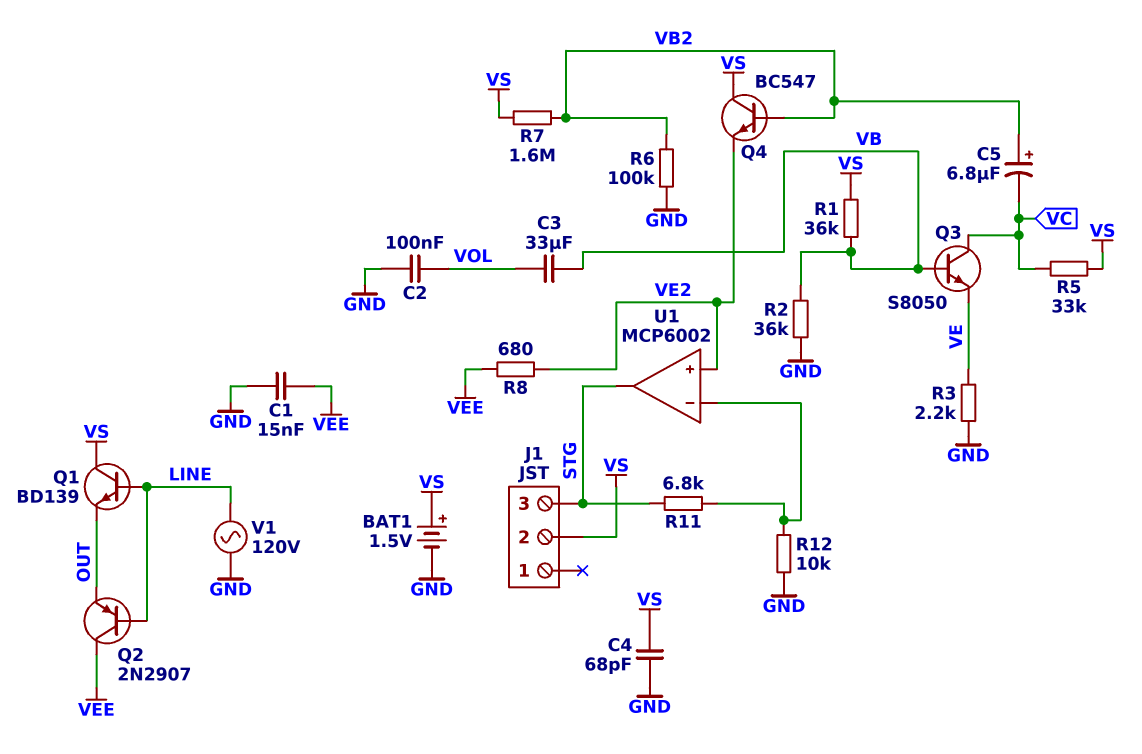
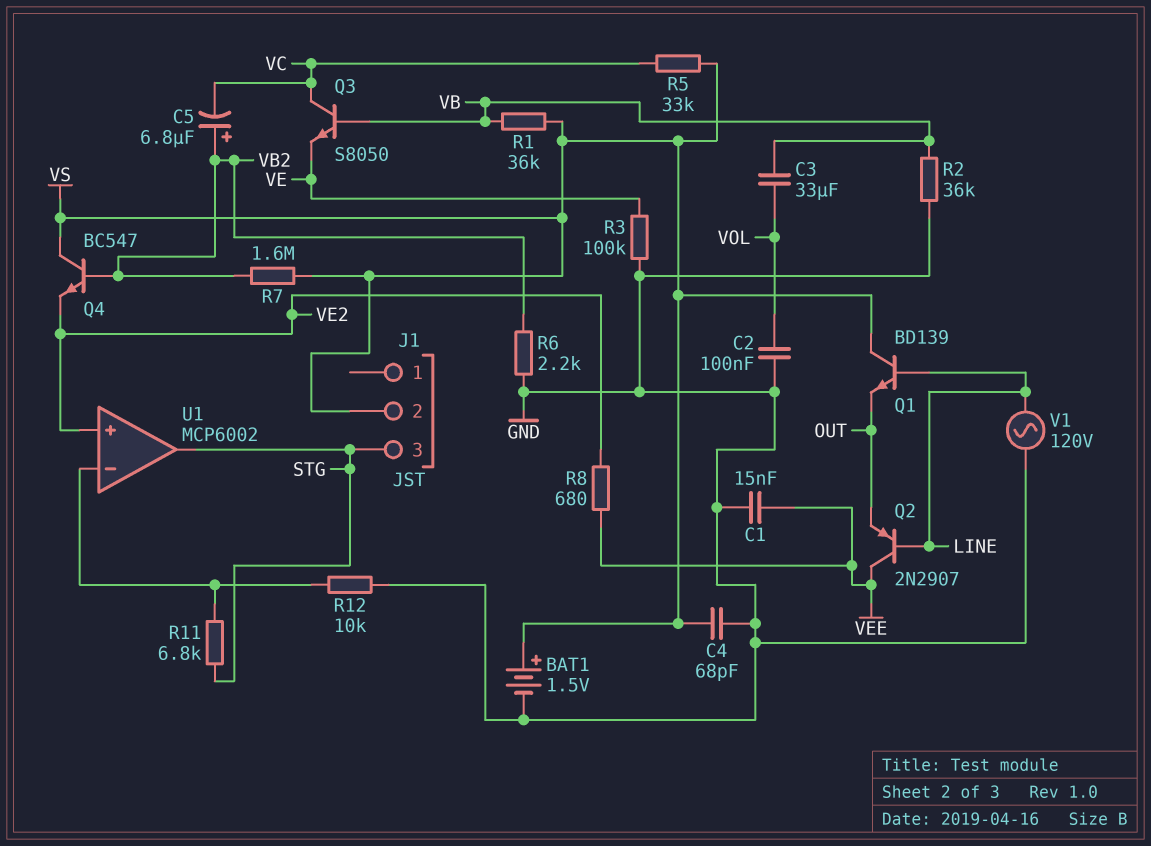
R3: 2.2k (GND, VE) -> 100k (GND, VE)
R6: 100k (GND, VB2) -> 2.2k (GND, VB2)

